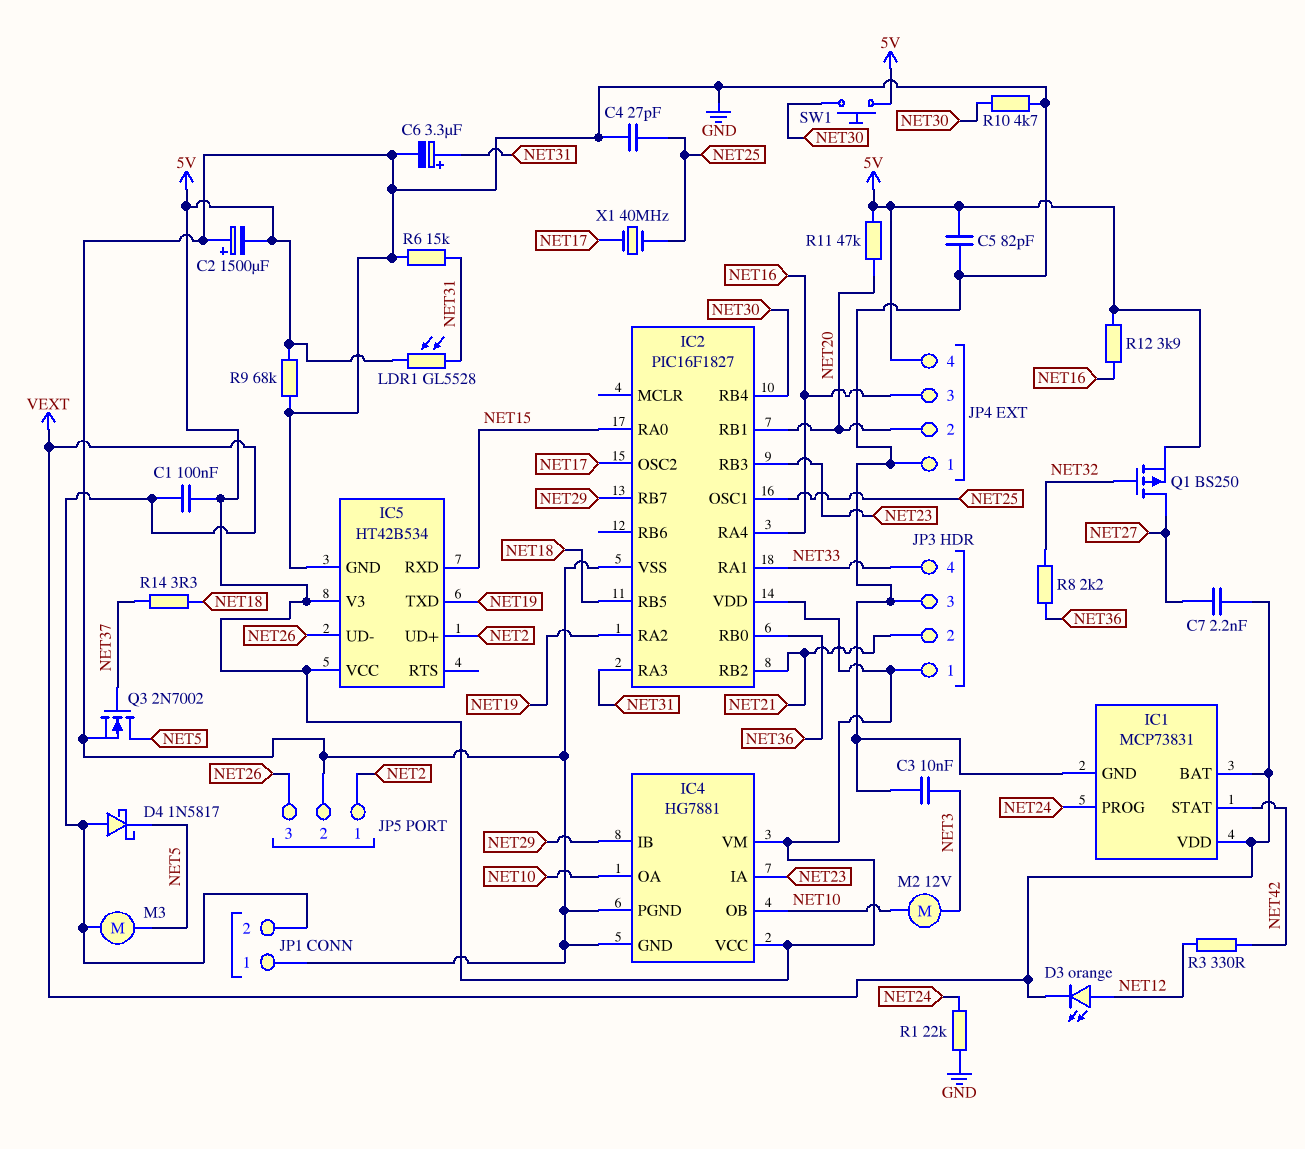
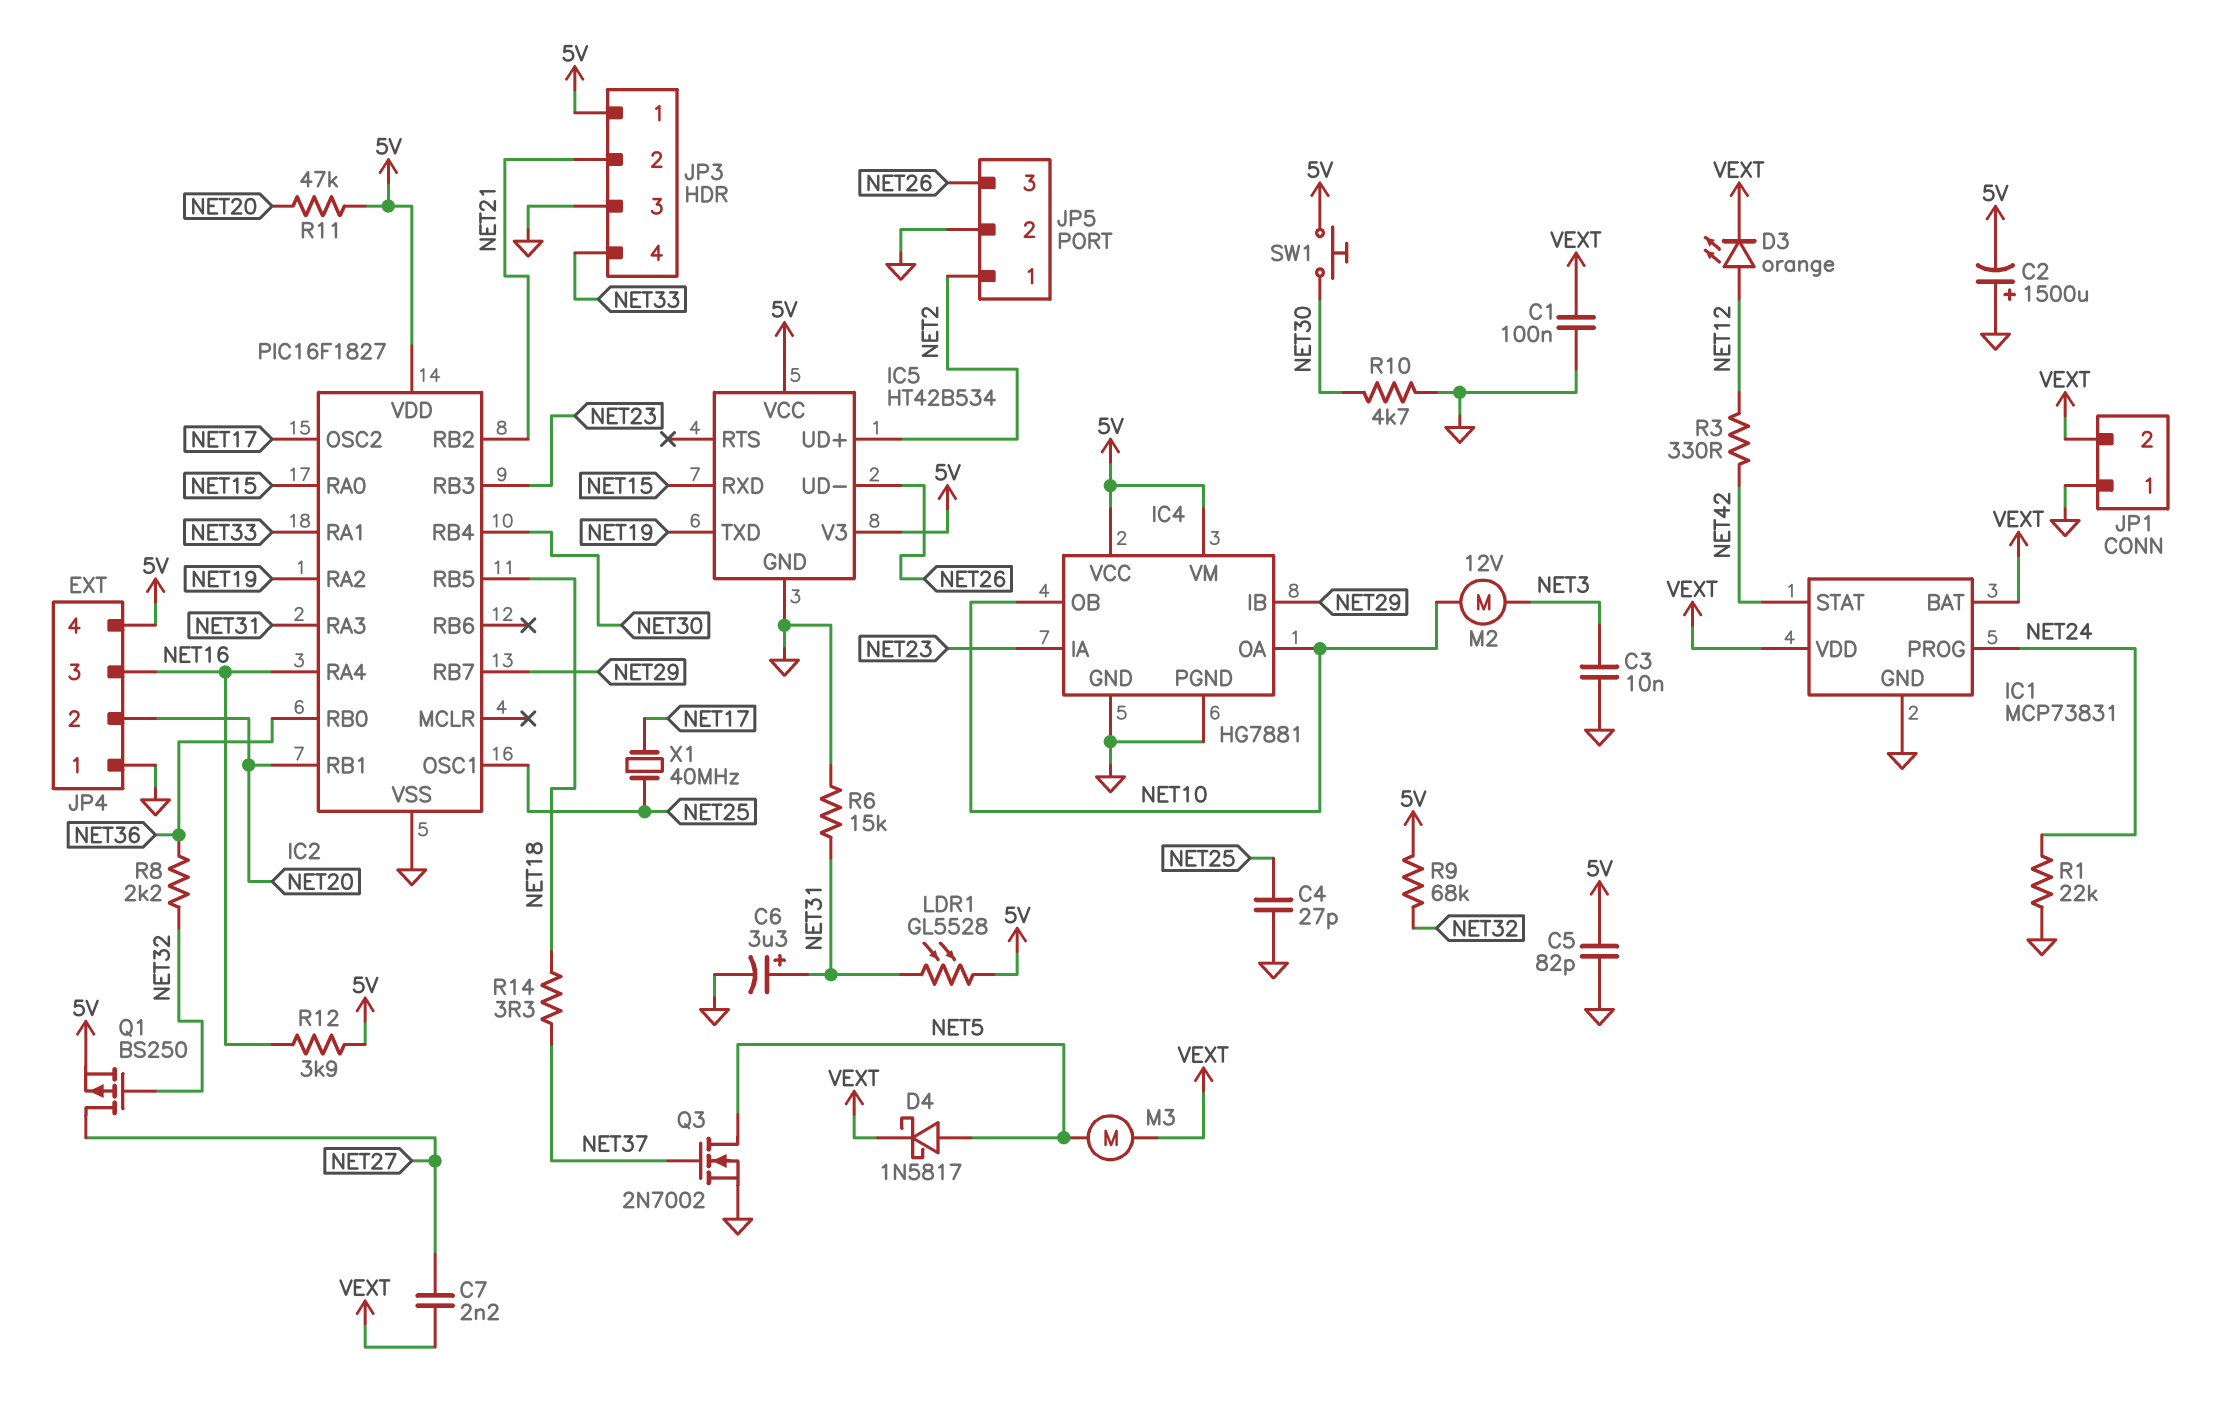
C1: 100nF (5V, VEXT) -> 100nF (GND, VEXT)
D4: schottky 1N5817 (A VEXT, K NET5) -> schottky 1N5817 (A NET5, K VEXT)
R9: 68k (5V, GND) -> 68k (5V, NET32)

